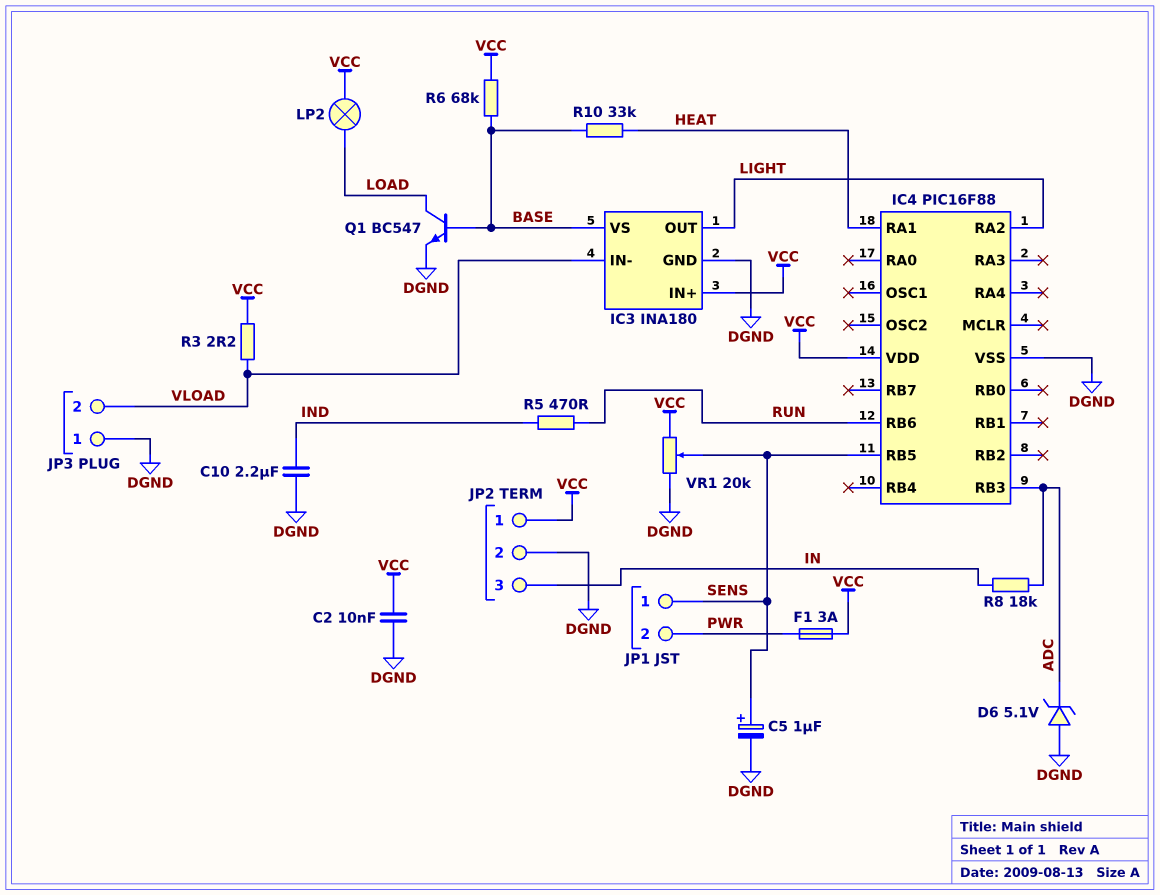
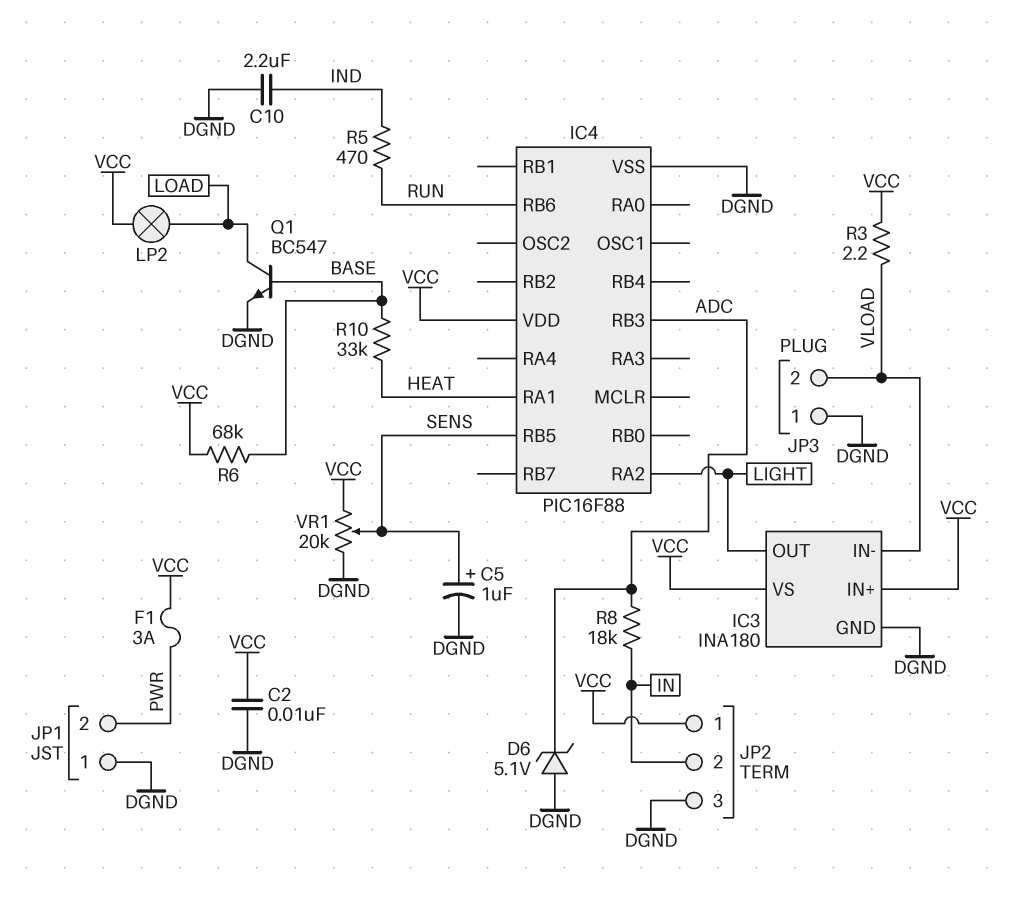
IC3 pin VS: BASE -> VCC
JP1 pin 1: SENS -> DGND
JP2 pin 2: DGND -> IN
JP2 pin 3: IN -> DGND

